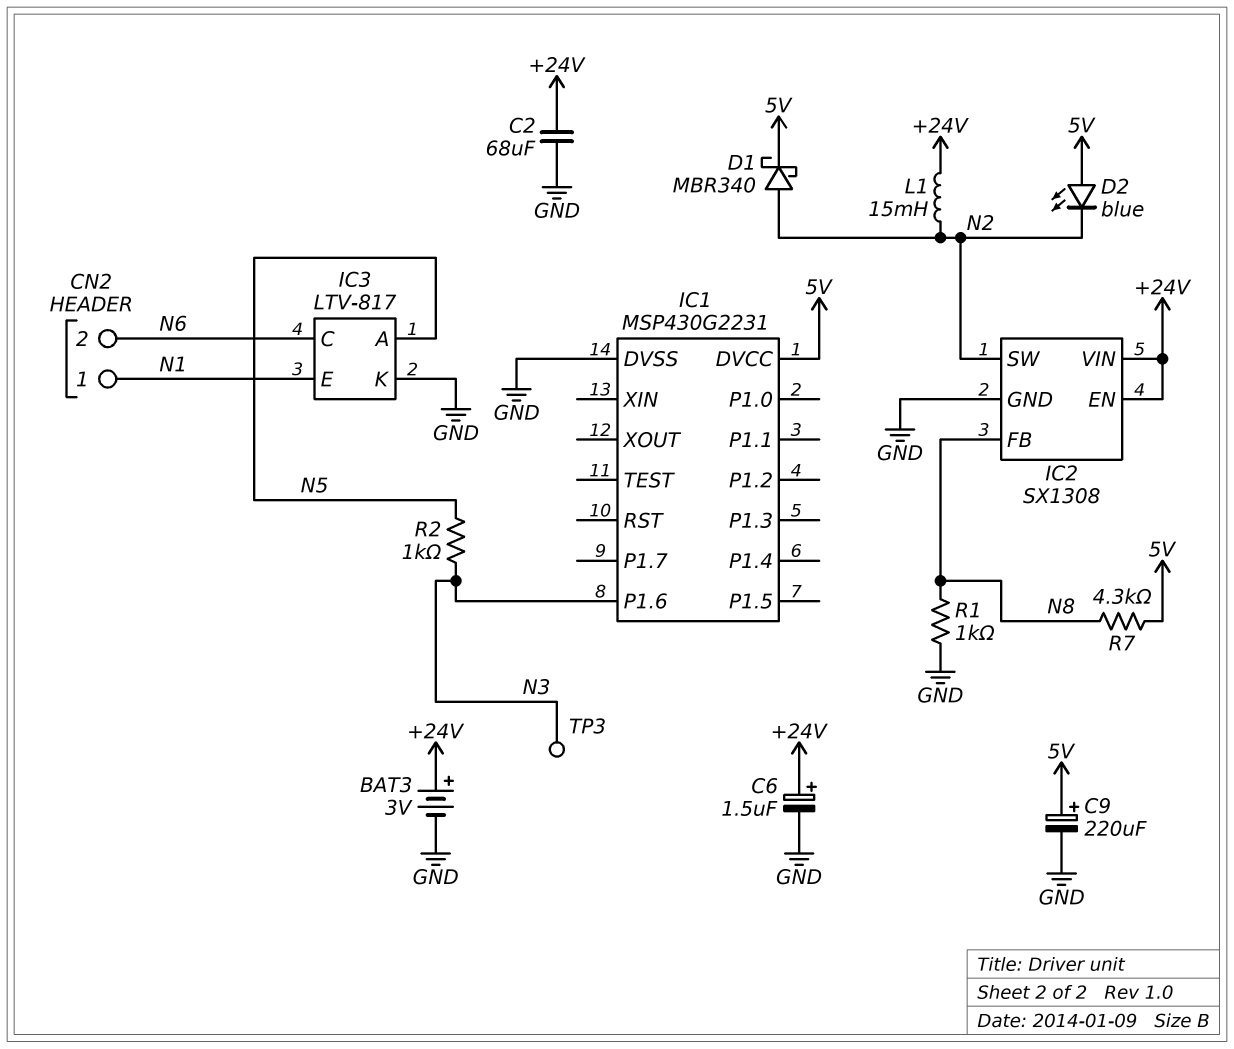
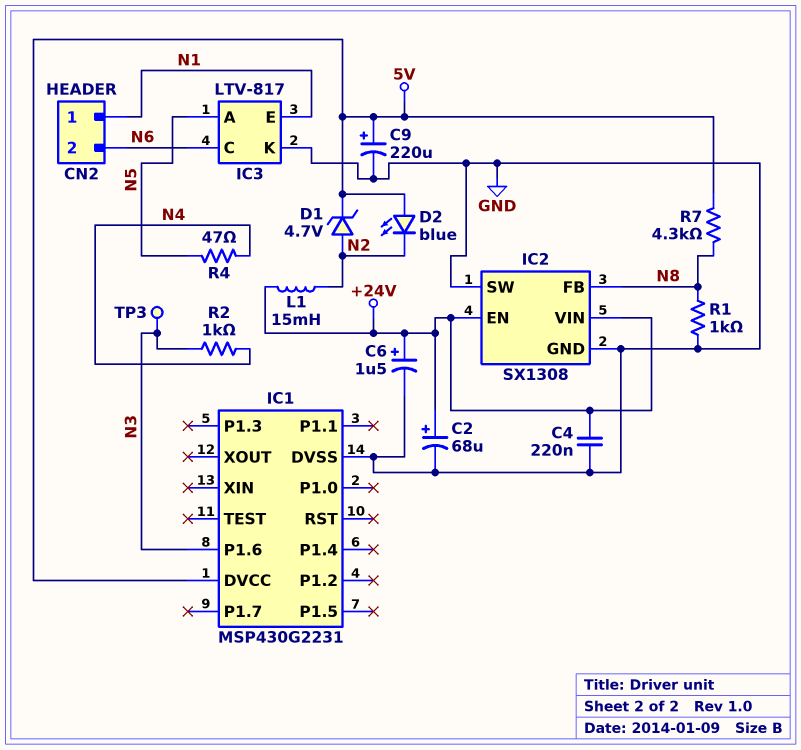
BAT3: 3V (plus +24V, minus GND) -> none
C2: 68uF (+24V, GND) -> 68uF (plus +24V, minus GND)
C4: none -> 220nF (+24V, GND)
D1: schottky MBR340 (A N2, K 5V) -> zener 4.7V (A N2, K 5V)
IC2 pin SW: N2 -> GND
R2: 1k (N3, N5) -> 1k (N3, N4)
R4: none -> 47 (N4, N5)

